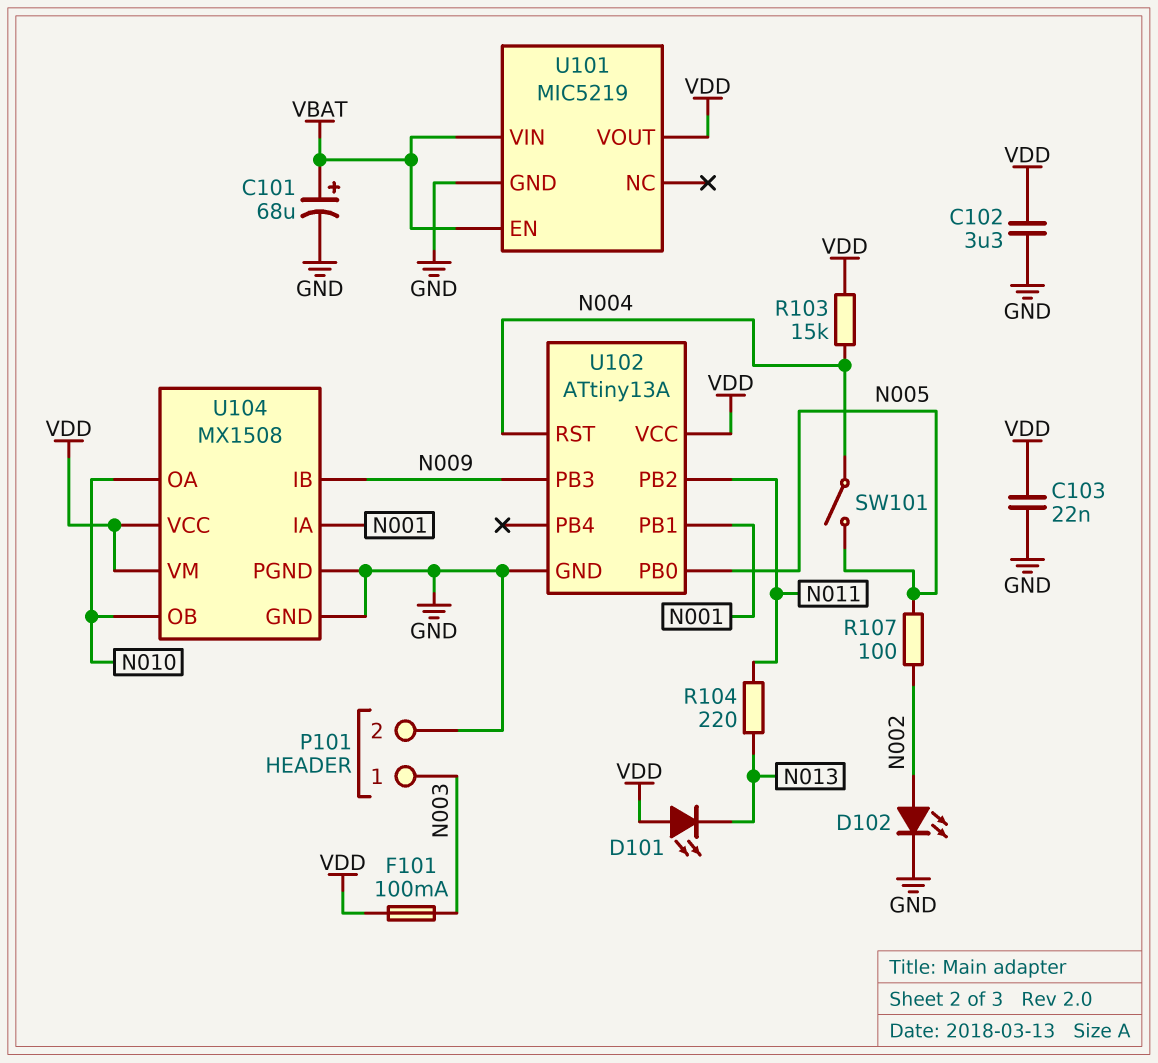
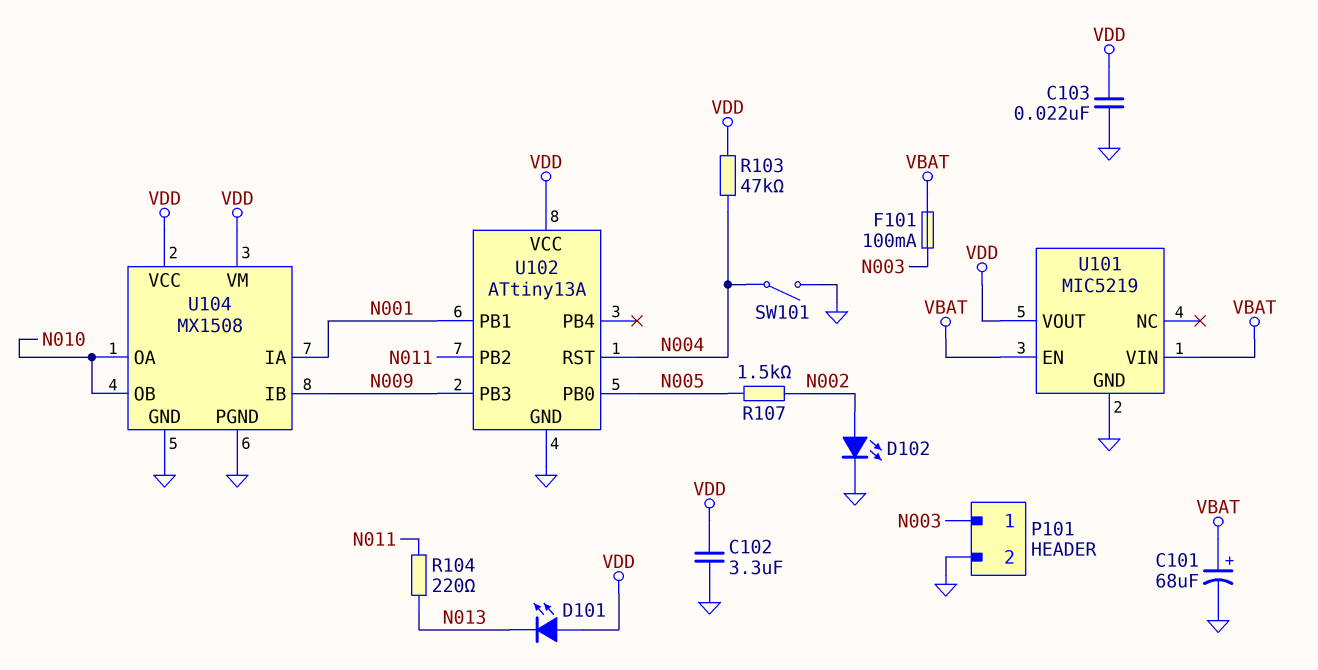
F101: 100mA (N003, VDD) -> 100mA (N003, VBAT)
R103: 15k (N004, VDD) -> 47k (N004, VDD)
R107: 100 (N002, N005) -> 1.5k (N002, N005)
SW101: switch (N004, N005) -> switch (GND, N004)

